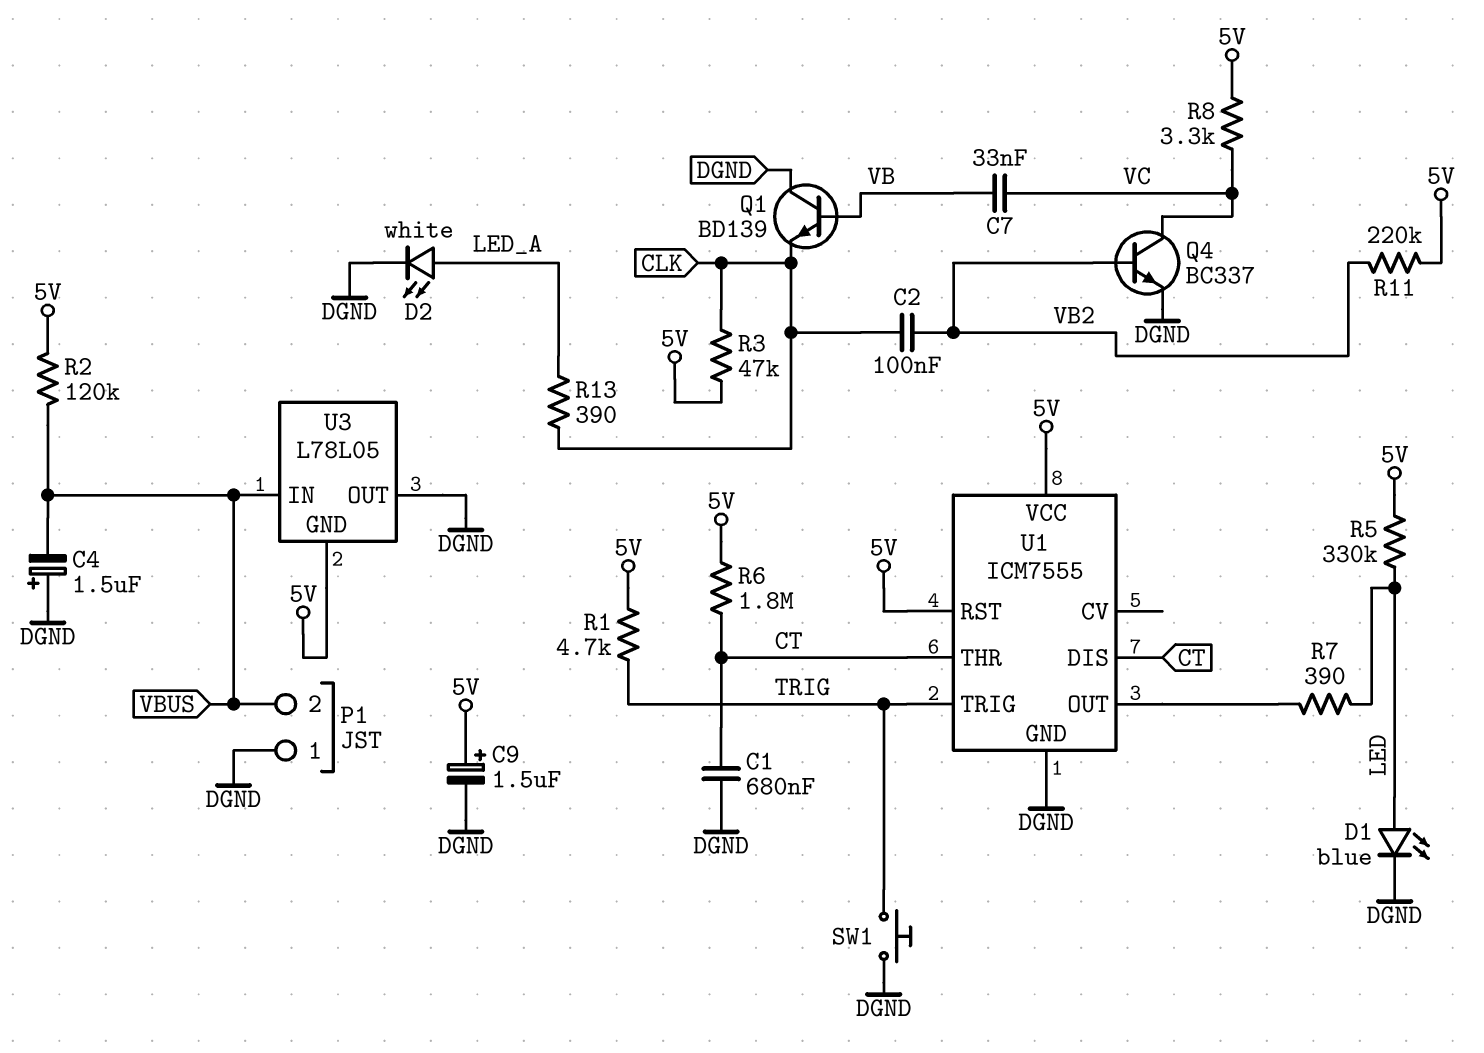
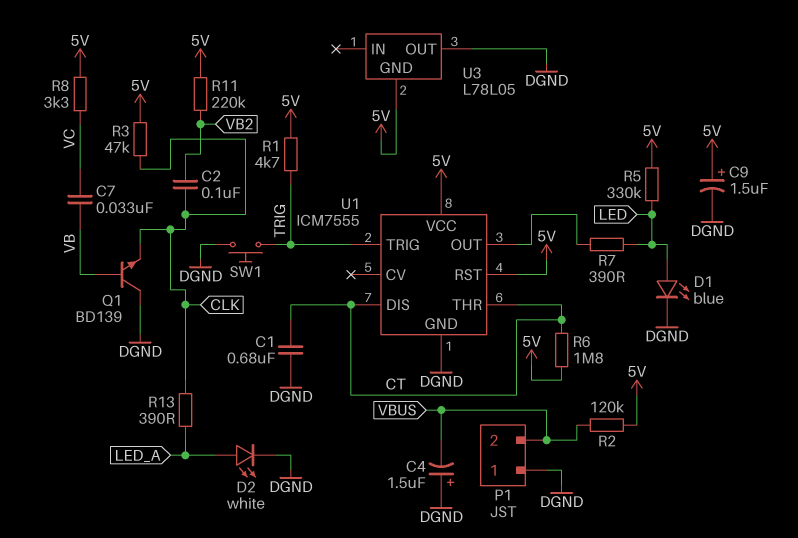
Q4: NPN BC337 (B VB2, C VC, E DGND) -> none
U3 pin IN: VBUS -> none

